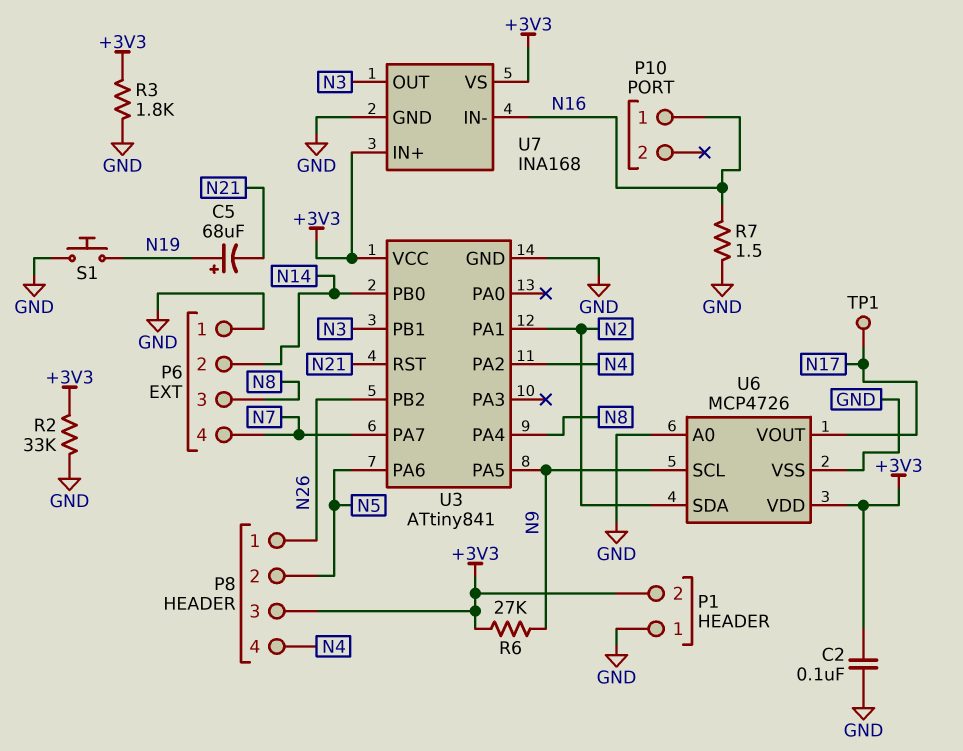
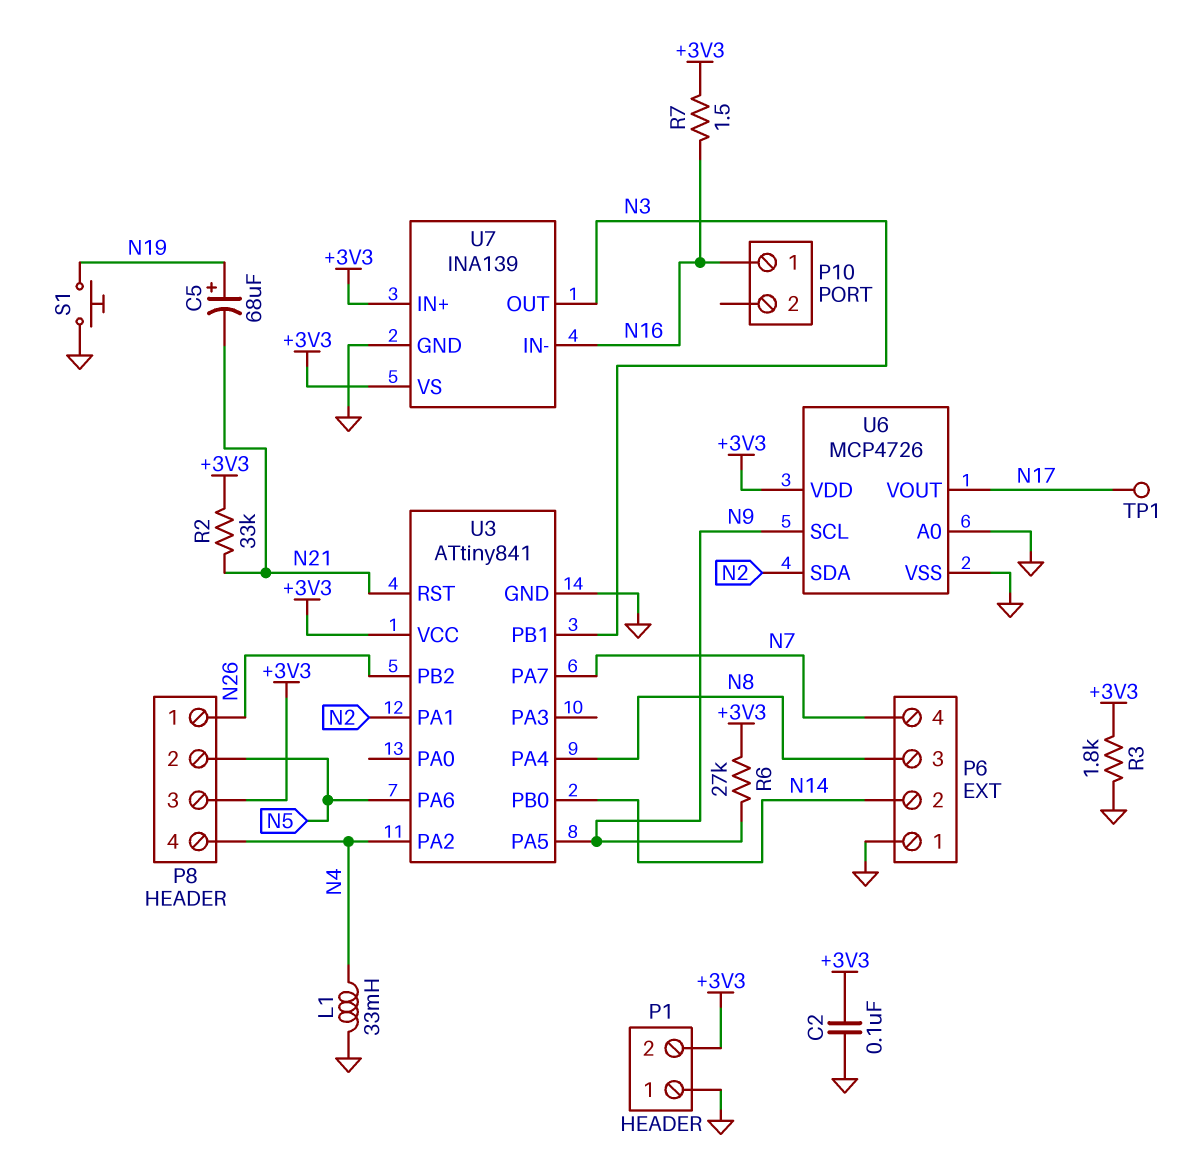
L1: none -> 33mH (GND, N4)
R2: 33k (+3V3, GND) -> 33k (+3V3, N21)
R7: 1.5 (GND, N16) -> 1.5 (+3V3, N16)
U7: INA168 -> INA139

